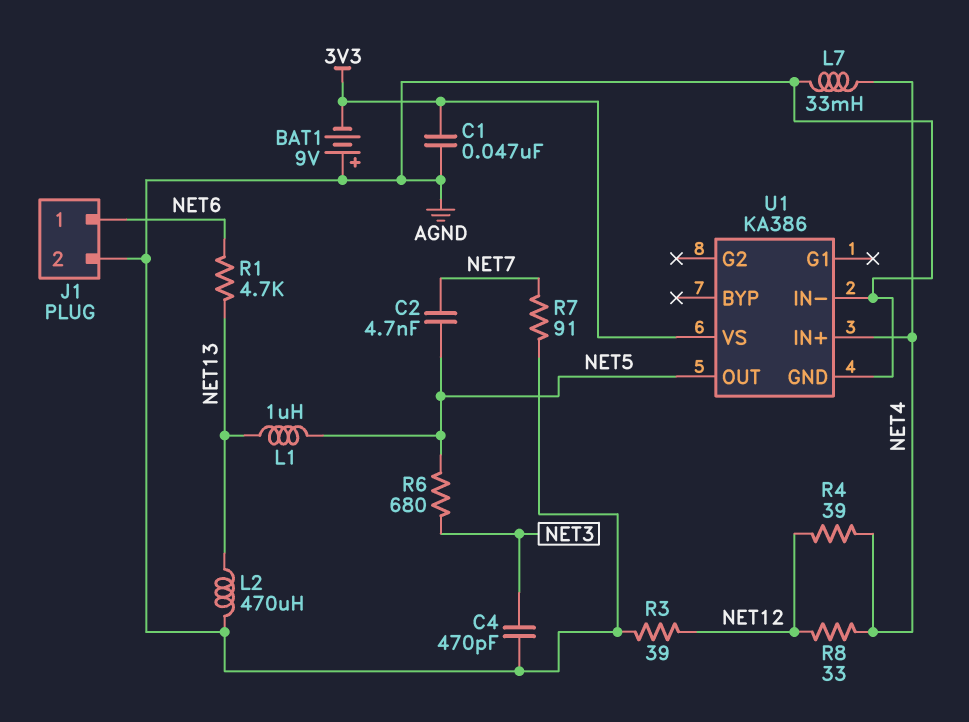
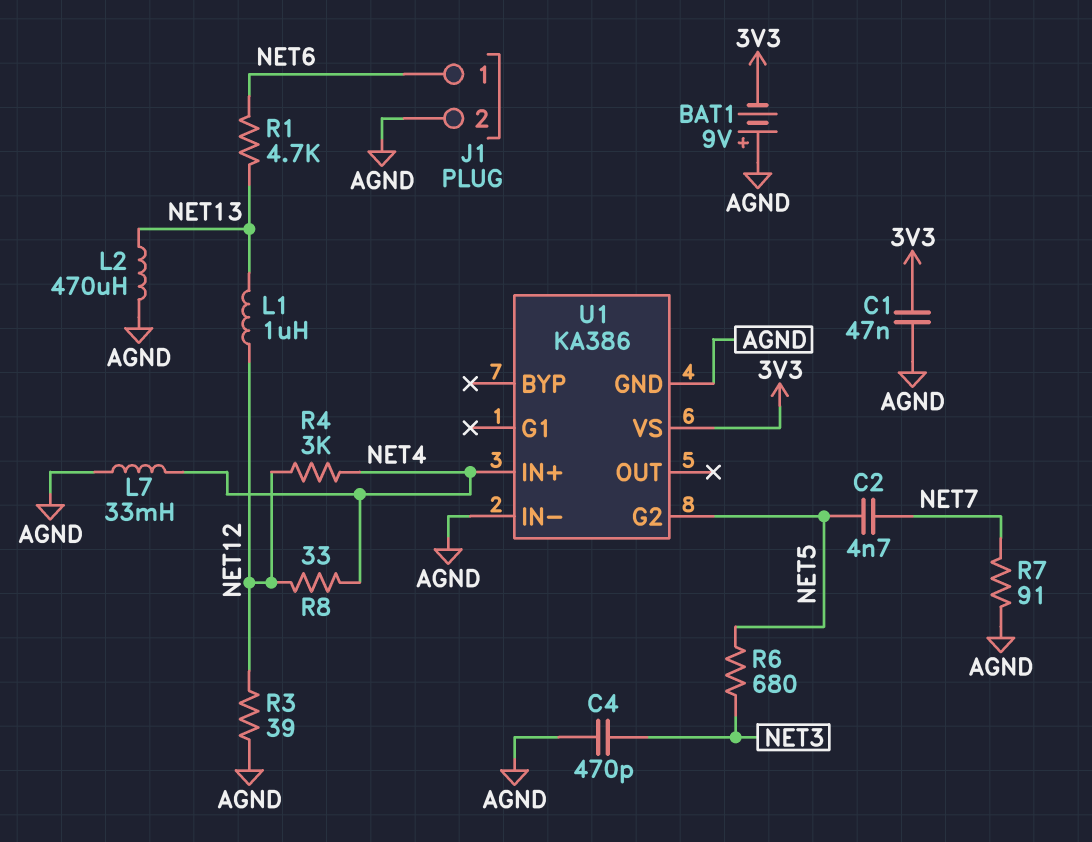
L1: 1uH (NET5, NET13) -> 1uH (NET12, NET13)
R4: 39 (NET4, NET12) -> 3k (NET4, NET12)
U1 pin G2: none -> NET5
U1 pin OUT: NET5 -> none

